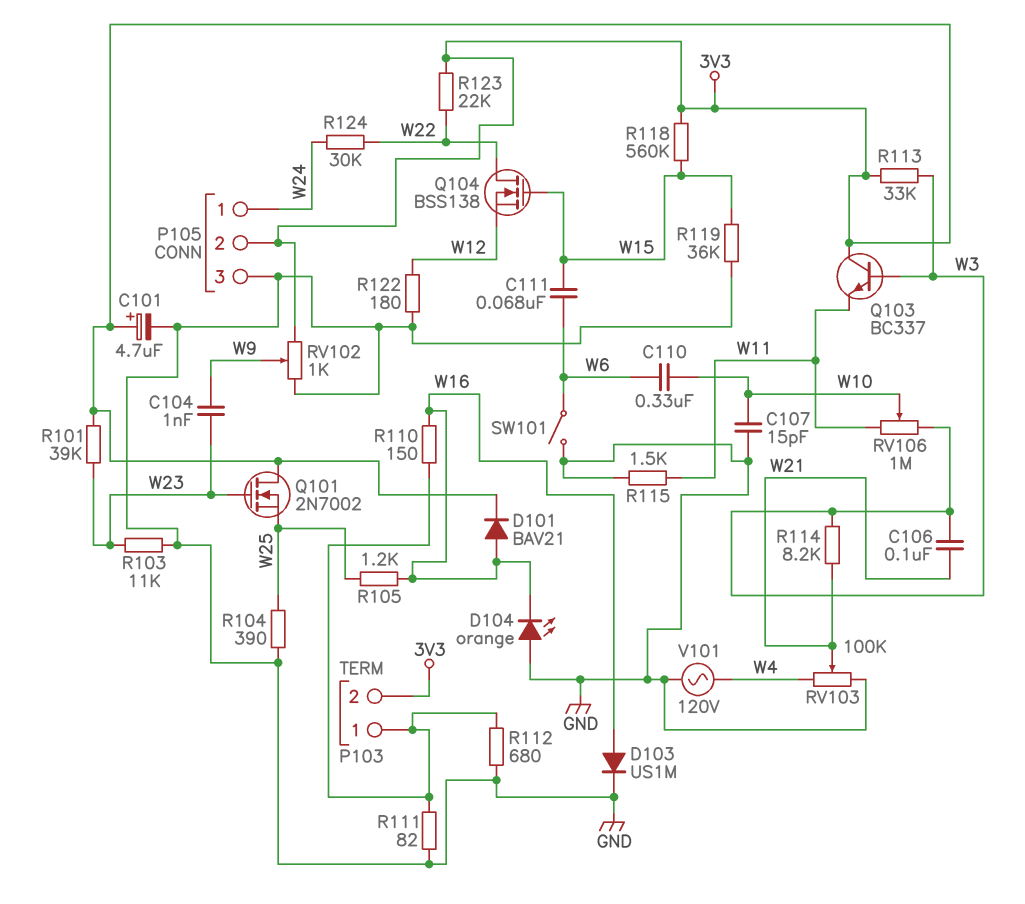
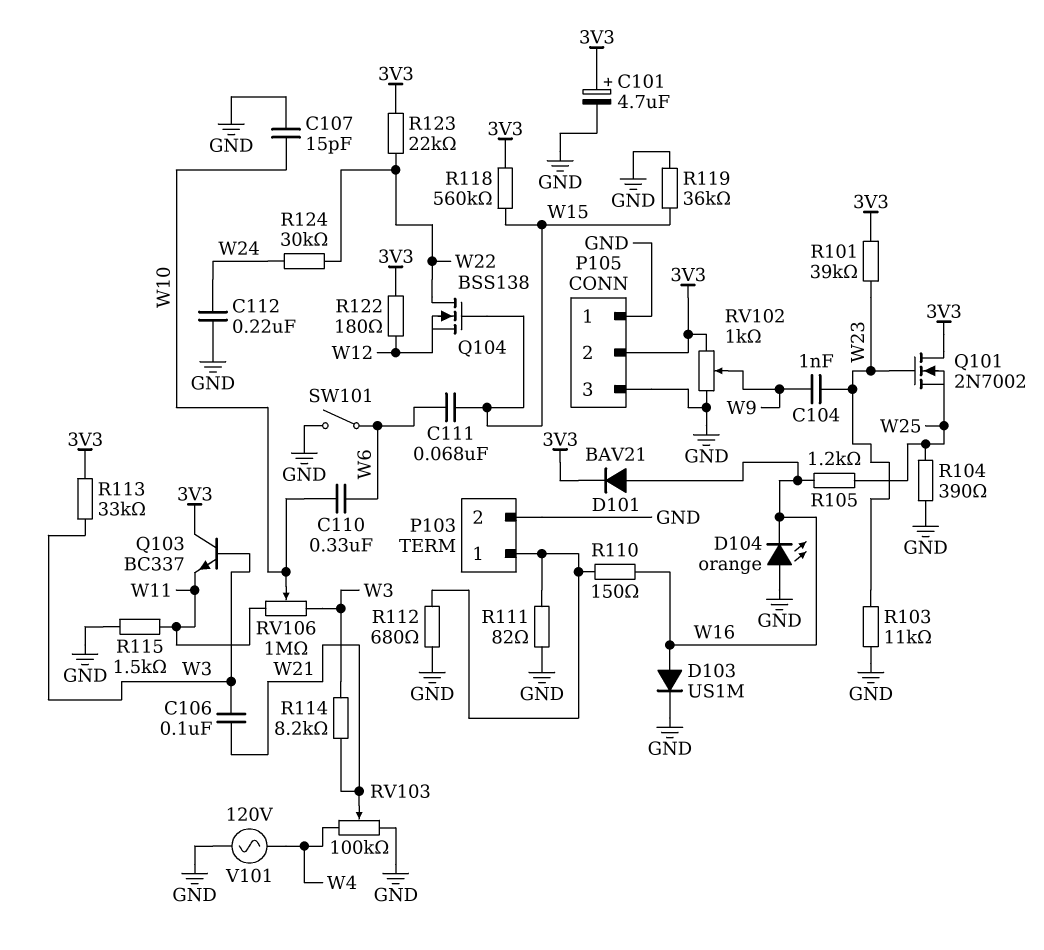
C112: none -> 220nF (GND, W24)
P103 pin 2: 3V3 -> GND
P105 pin 1: W24 -> GND
R122: 180 (GND, W12) -> 180 (3V3, W12)

